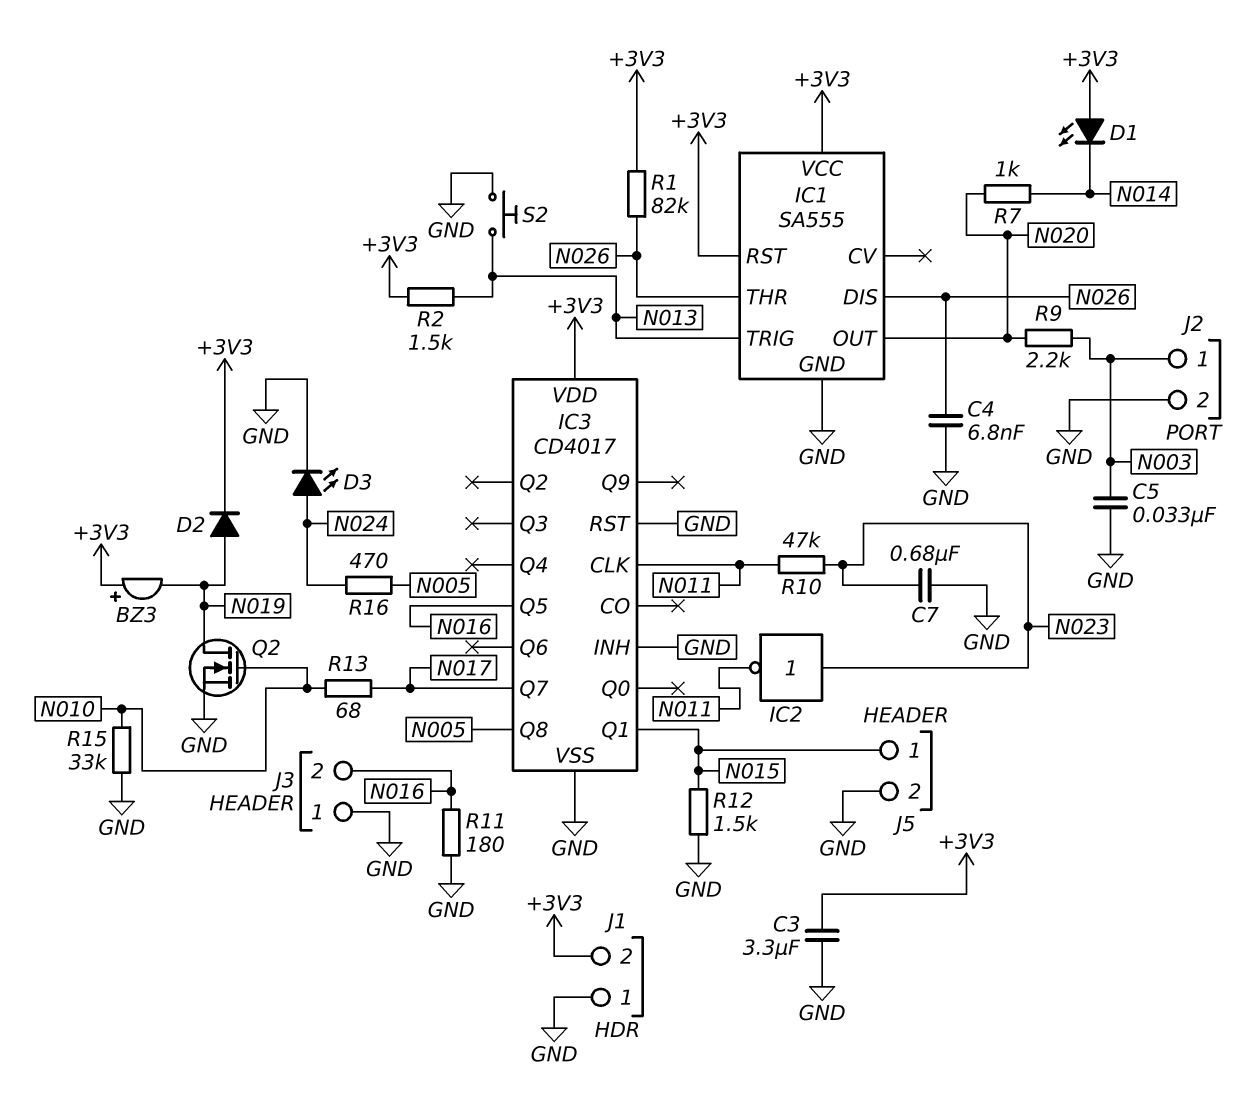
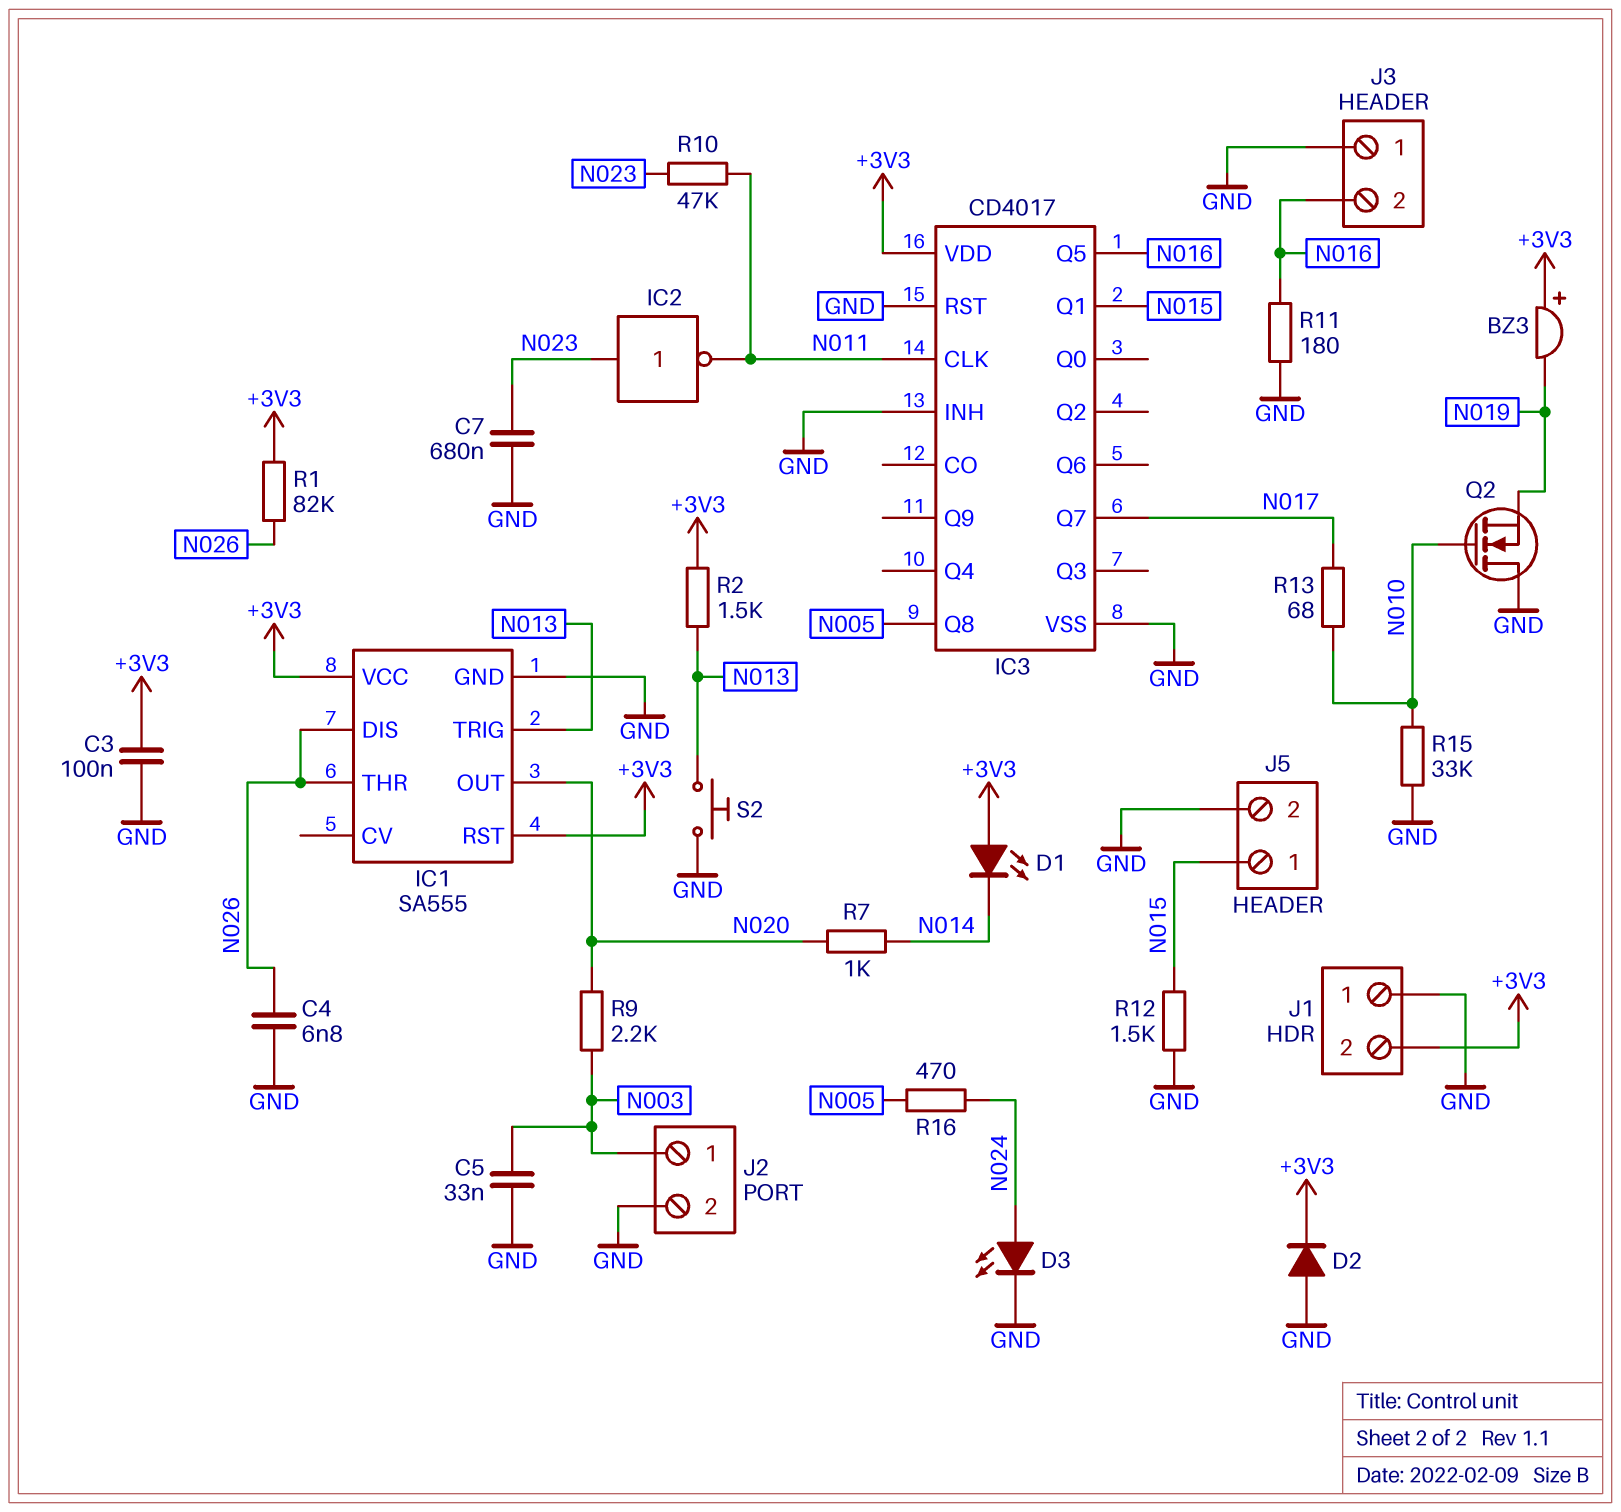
C3: 3.3uF (+3V3, GND) -> 100nF (+3V3, GND)
D2: diode (A N019, K +3V3) -> diode (A GND, K +3V3)
Q2: NMOS (G N010, D N019, S GND) -> NMOS (G N010, D GND, S N019)

